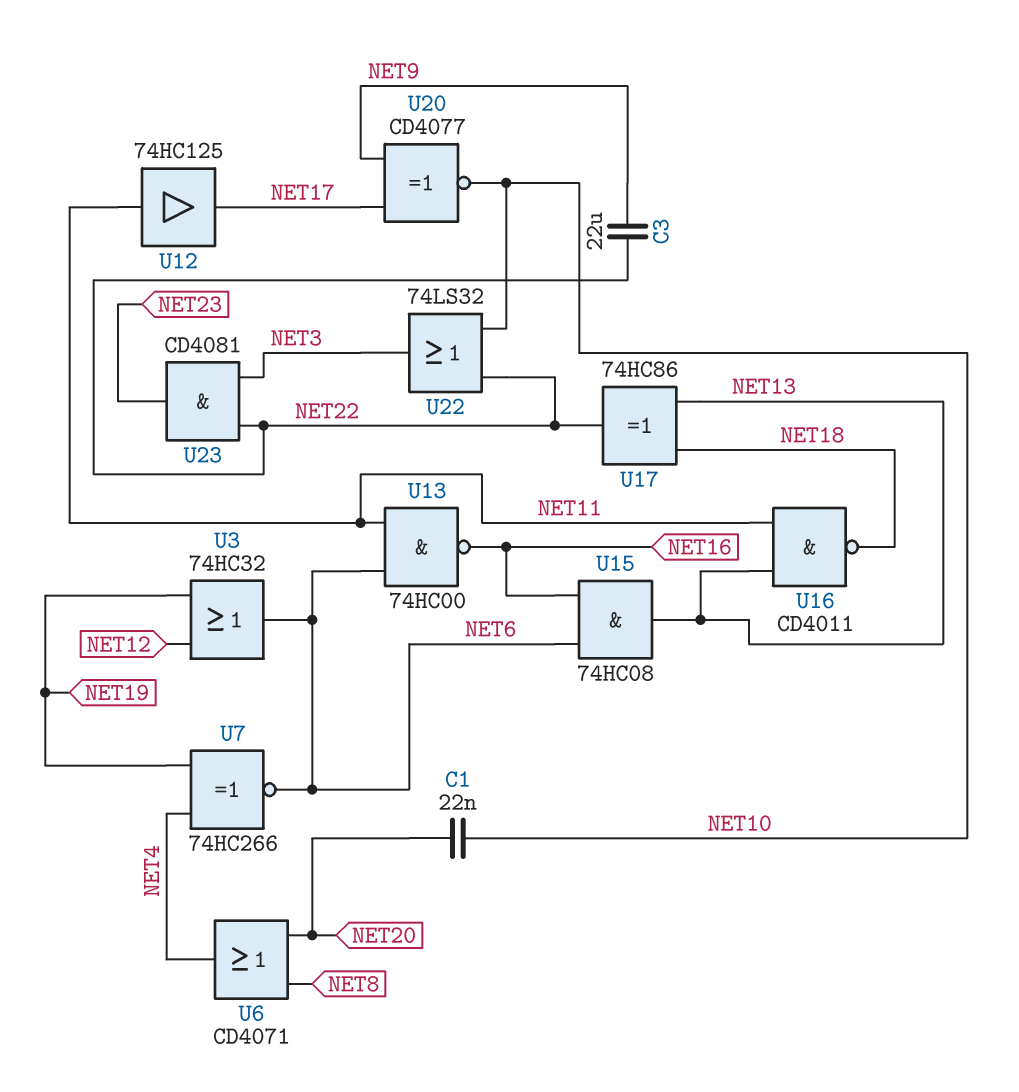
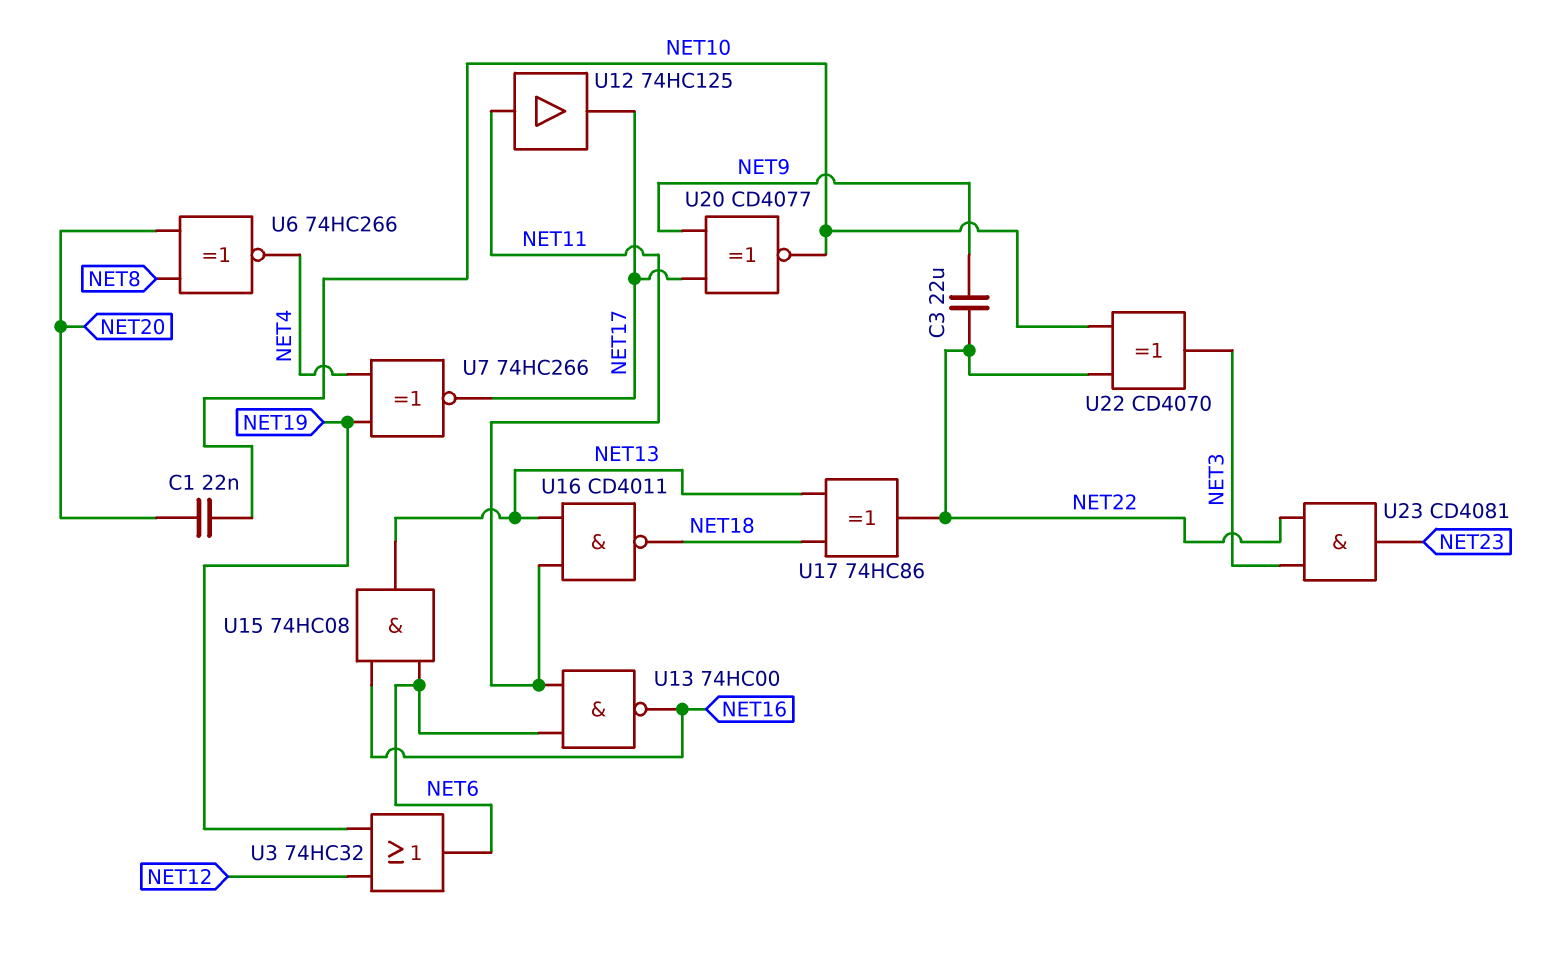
U6: OR CD4071 (in NET8, in NET20, out NET4) -> XNOR 74HC266 (in NET8, in NET20, out NET4)
U7: XNOR 74HC266 (in NET4, in NET19, out NET6) -> XNOR 74HC266 (in NET4, in NET19, out NET17)
U22: OR 74LS32 (in NET10, in NET22, out NET3) -> XOR CD4070 (in NET10, in NET22, out NET3)

